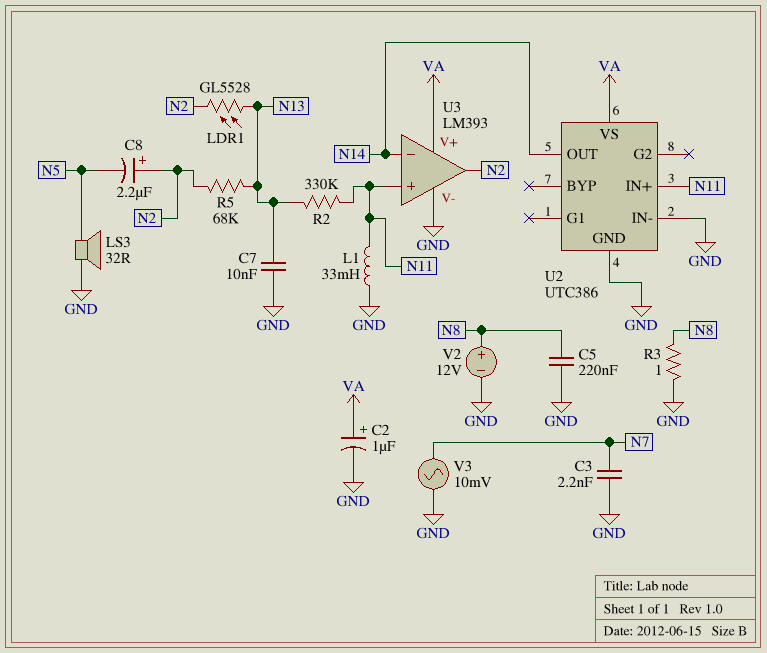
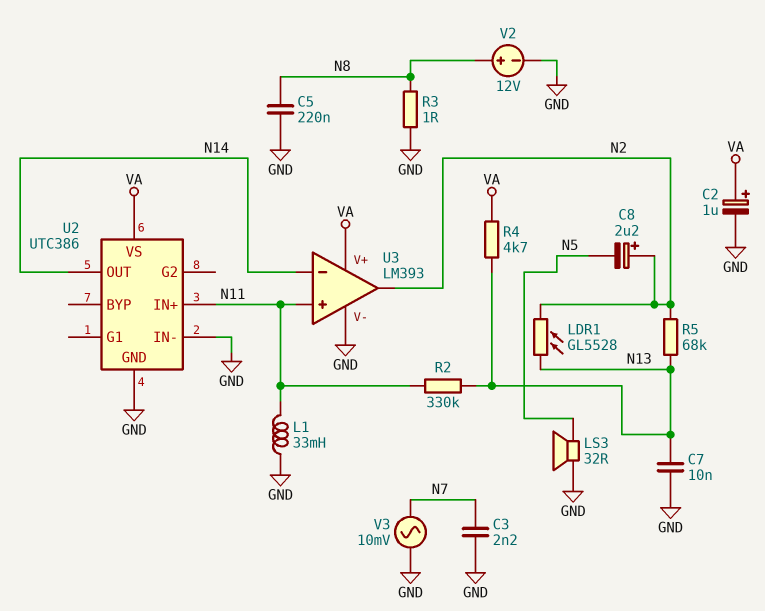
R4: none -> 4.7k (N13, VA)

